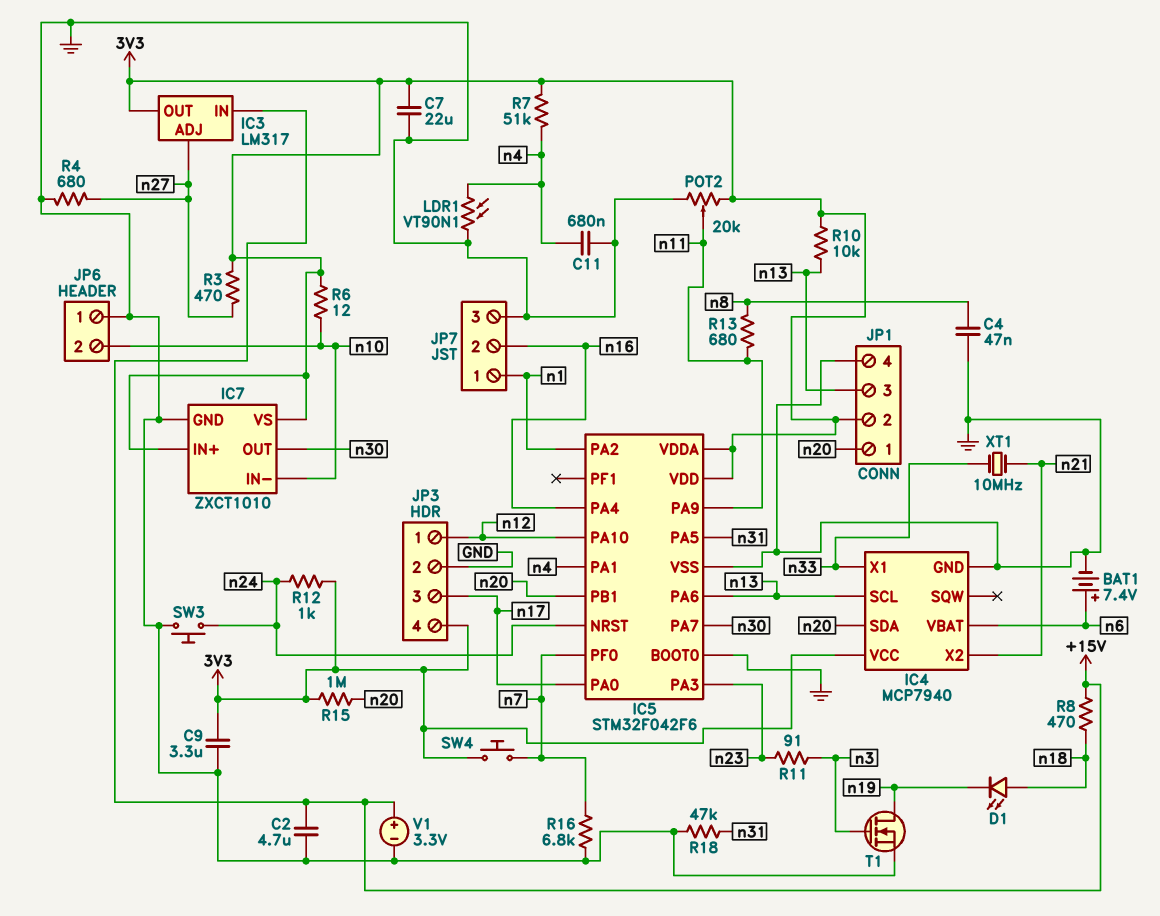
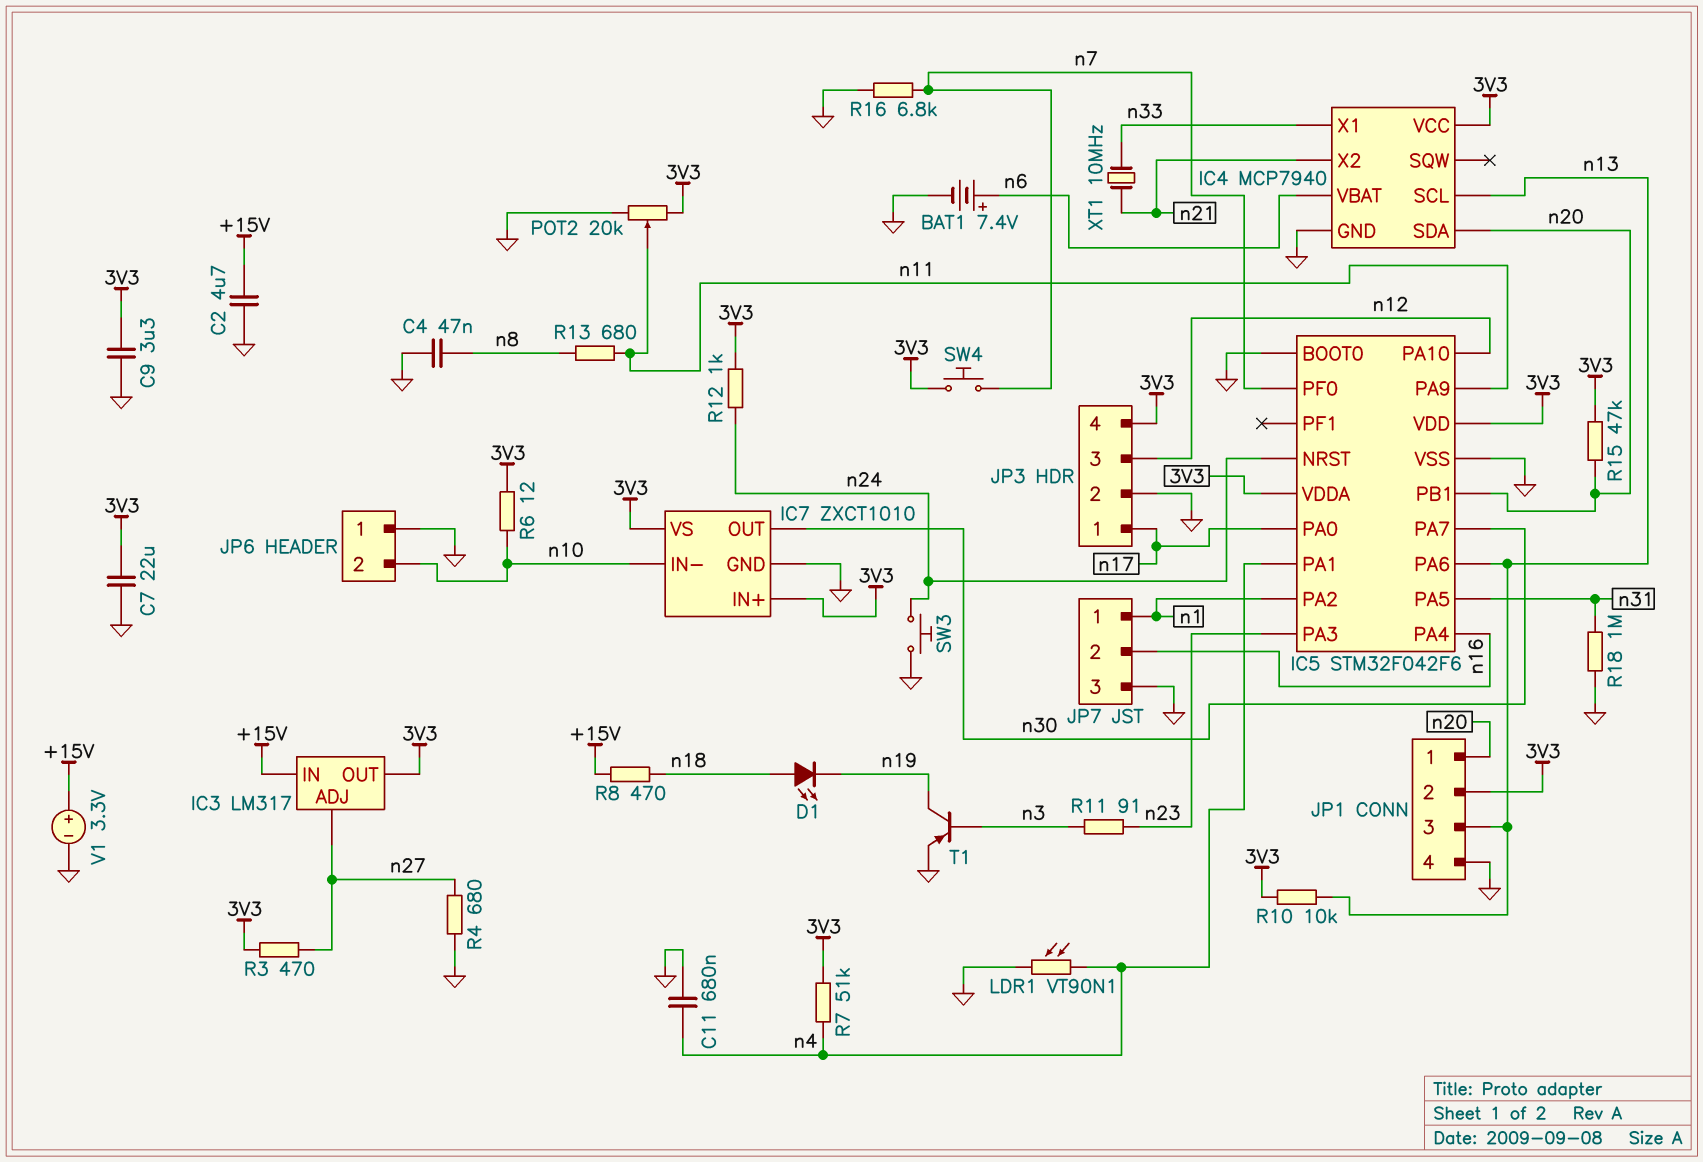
JP3 pin 1: n12 -> n17
JP3 pin 3: n17 -> n12
R15: 1M (3V3, n20) -> 47k (3V3, n20)
R18: 47k (GND, n31) -> 1M (GND, n31)
T1: NMOS (G n3, D n19, S GND) -> PNP (B n3, C n19, E GND)

